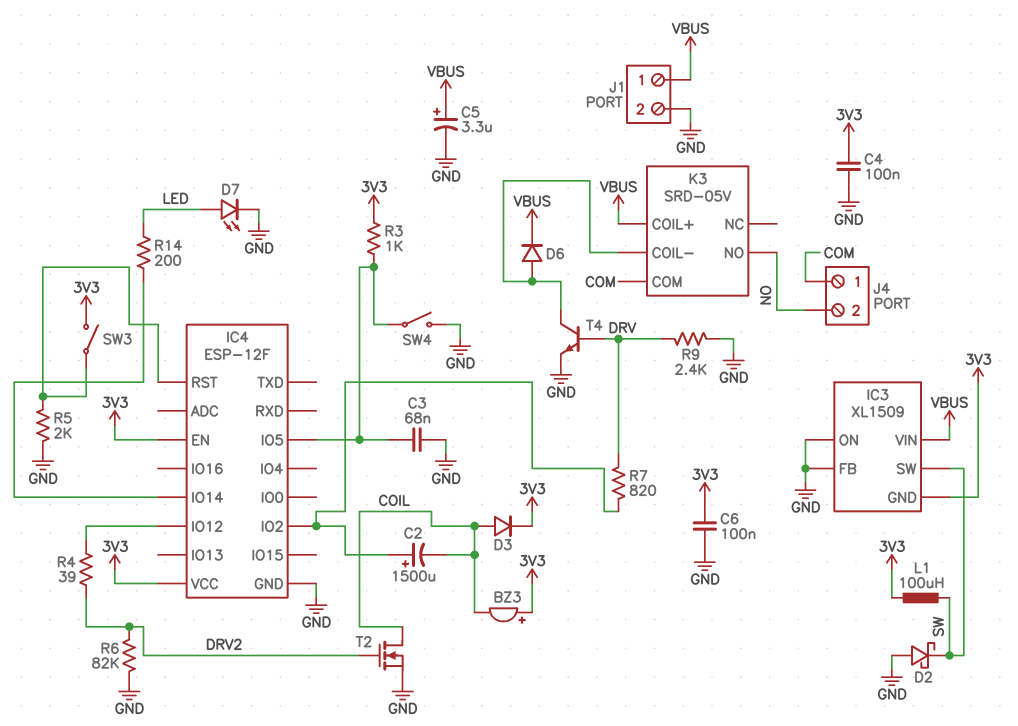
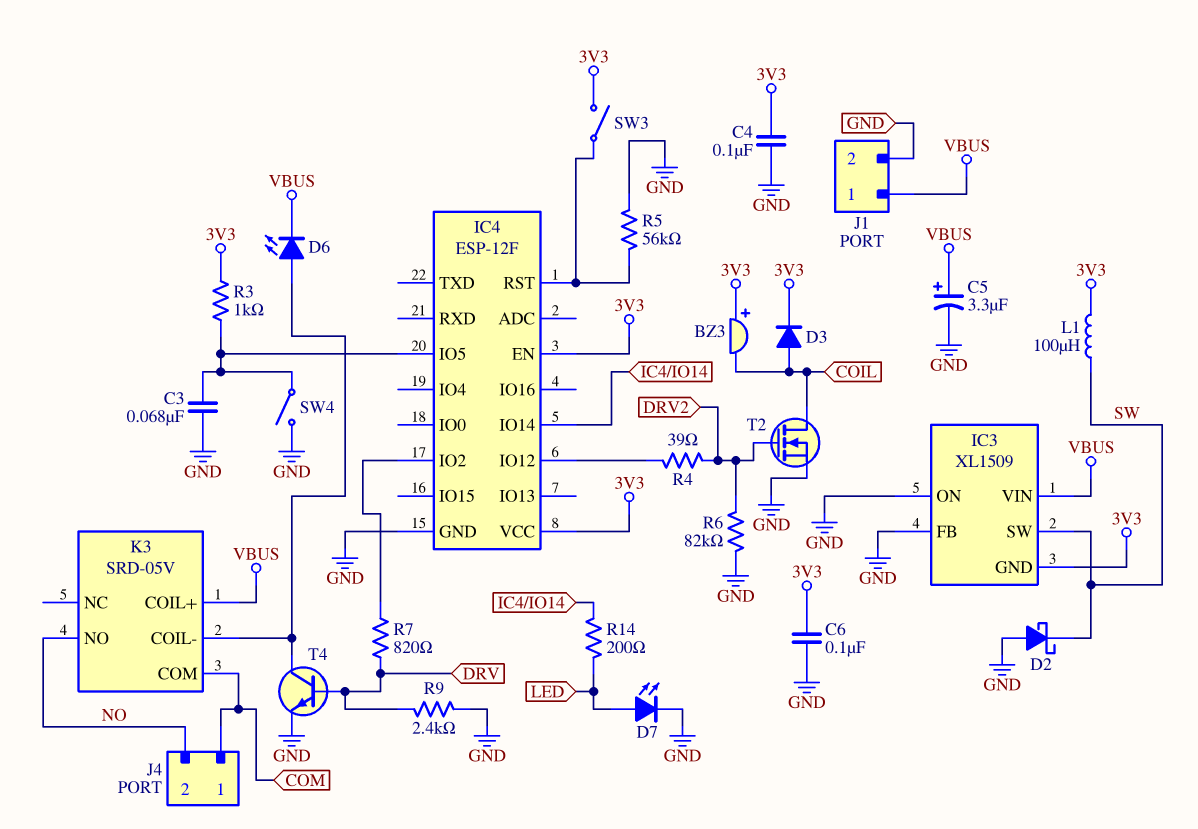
C2: 1500uF (plus IC4/IO2, minus COIL) -> none
D6: diode (A K3/COIL-, K VBUS) -> LED (A K3/COIL-, K VBUS)
R5: 2k (GND, IC4/RST) -> 56k (GND, IC4/RST)

